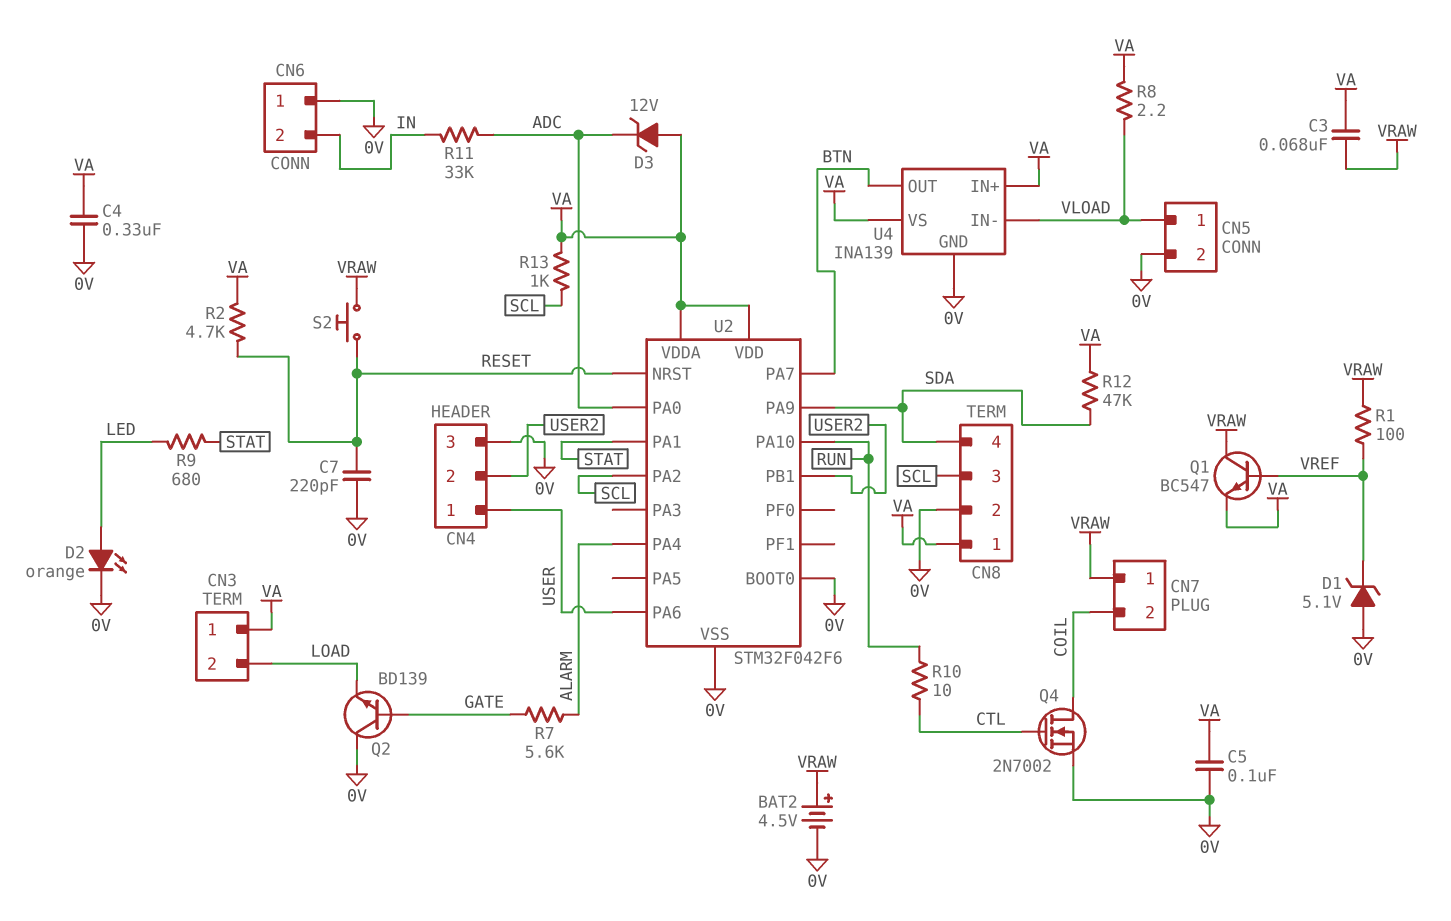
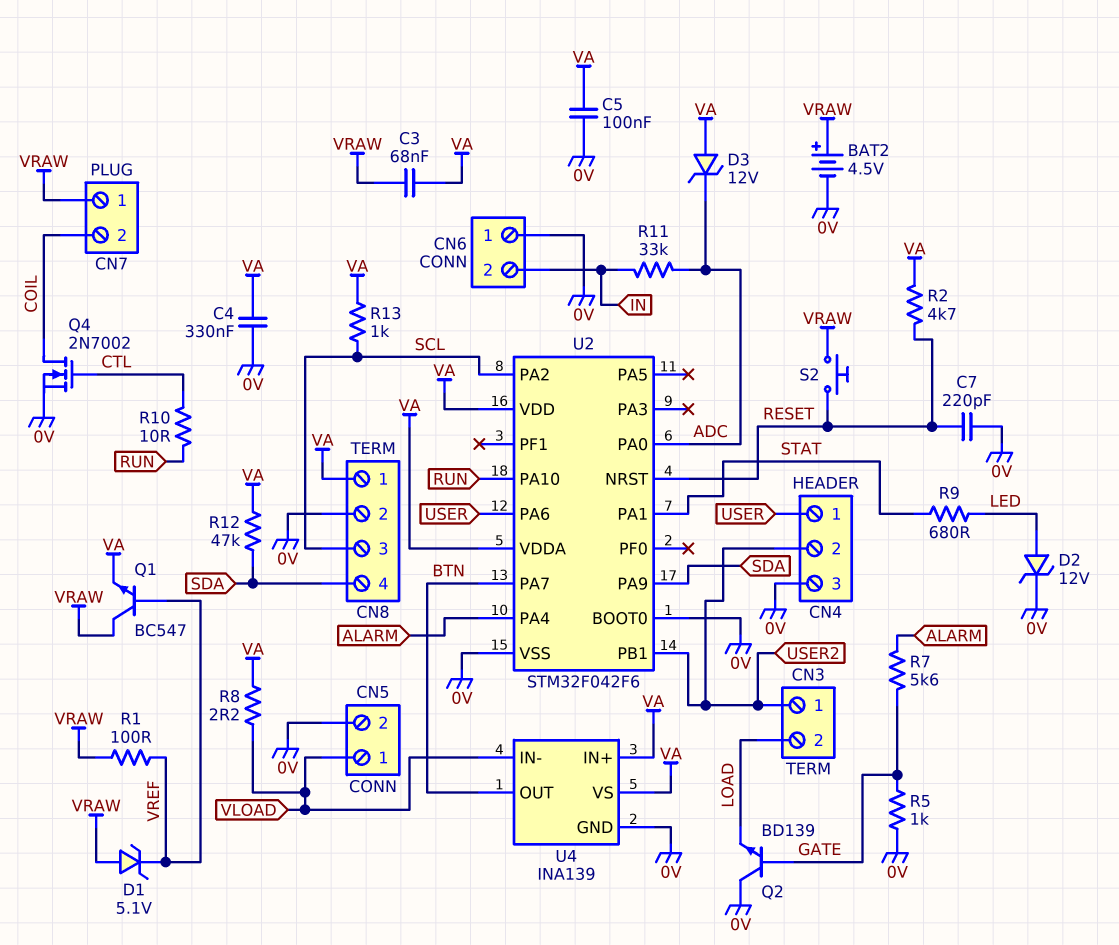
CN3 pin 1: VA -> USER2
D1: zener 5.1V (A 0V, K VREF) -> zener 5.1V (A VRAW, K VREF)
D2: LED orange (A LED, K 0V) -> zener 12V (A LED, K 0V)
R5: none -> 1k (0V, GATE)

